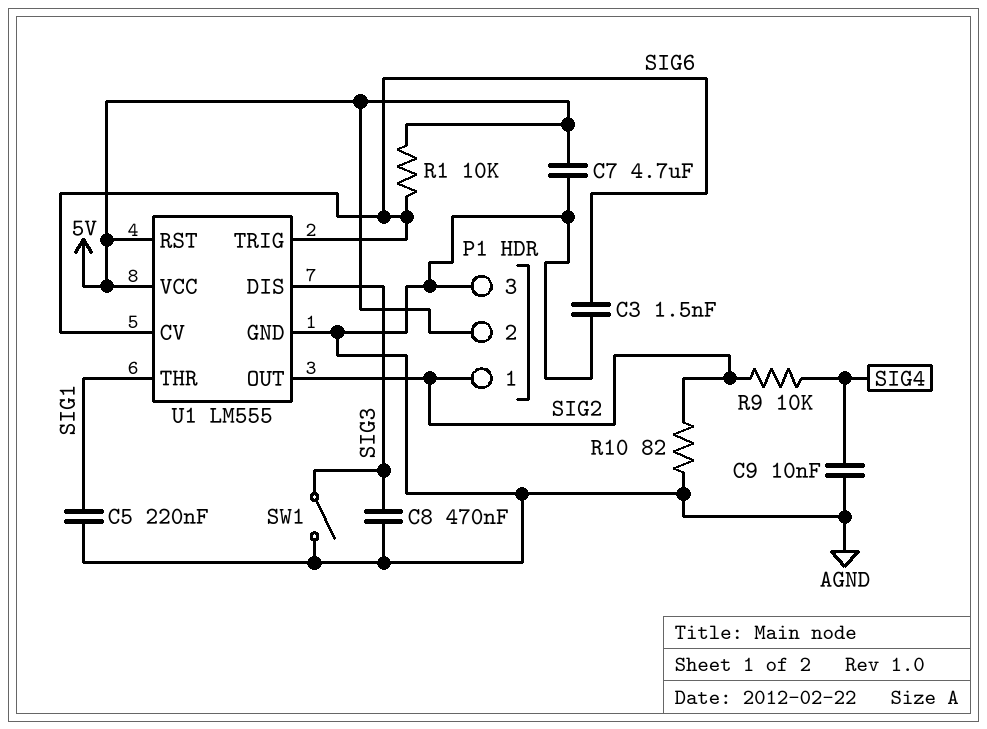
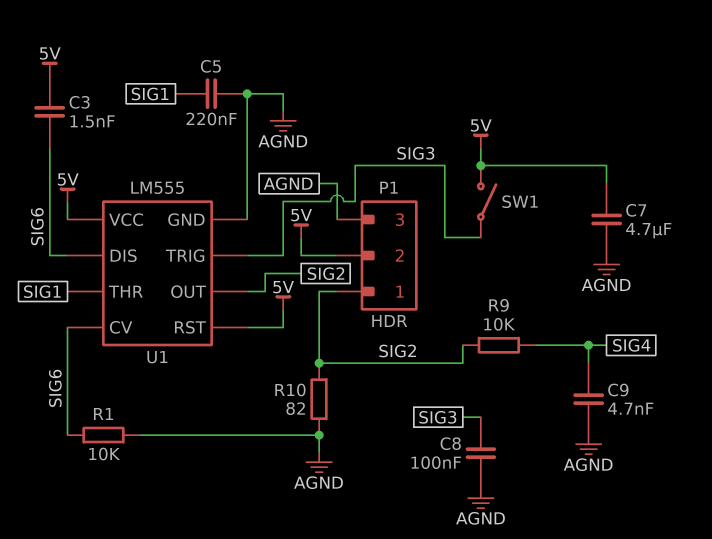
C3: 1.5nF (AGND, SIG6) -> 1.5nF (5V, SIG6)
C8: 470nF (AGND, SIG3) -> 100nF (AGND, SIG3)
C9: 10nF (AGND, SIG4) -> 4.7nF (AGND, SIG4)
R1: 10k (5V, SIG6) -> 10k (AGND, SIG6)
SW1: switch (AGND, SIG3) -> switch (5V, SIG3)
U1 pin DIS: SIG3 -> SIG6
U1 pin TRIG: SIG6 -> SIG3

